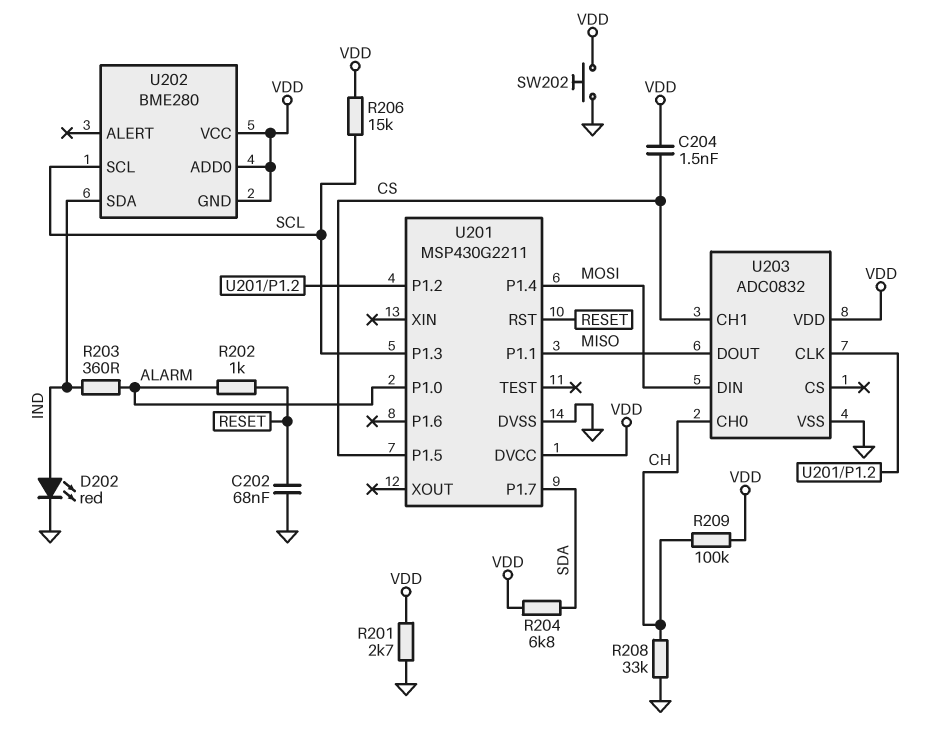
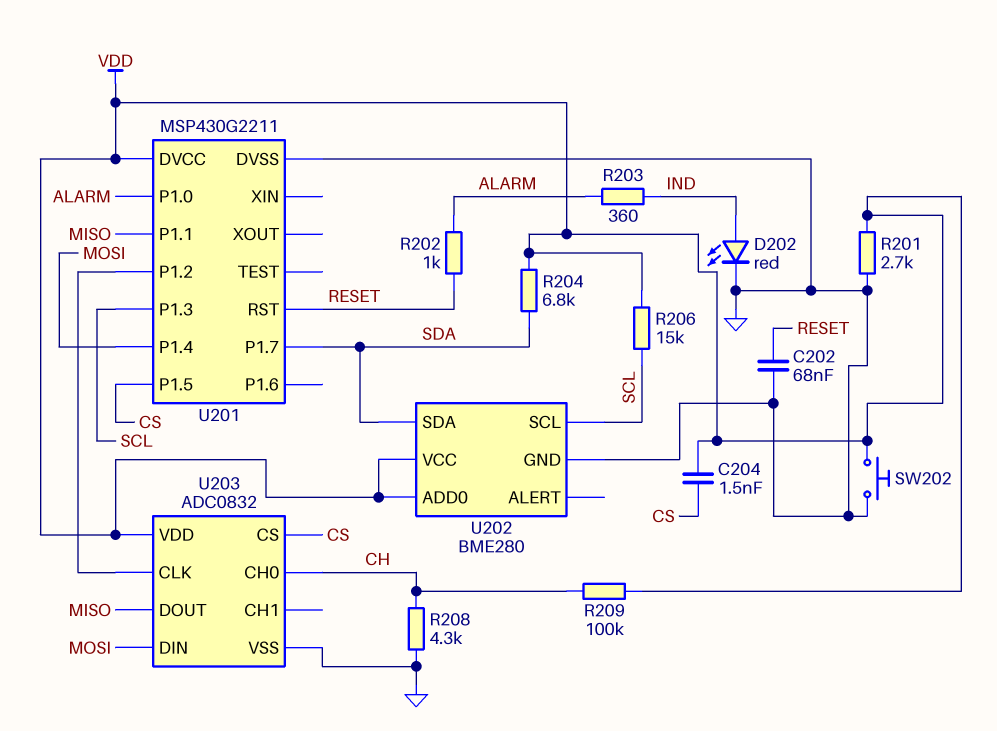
R208: 33k (CH, GND) -> 4.3k (CH, GND)
U202 pin GND: VDD -> GND
U202 pin SDA: IND -> SDA
U203 pin CH1: CS -> none
U203 pin CS: none -> CS

